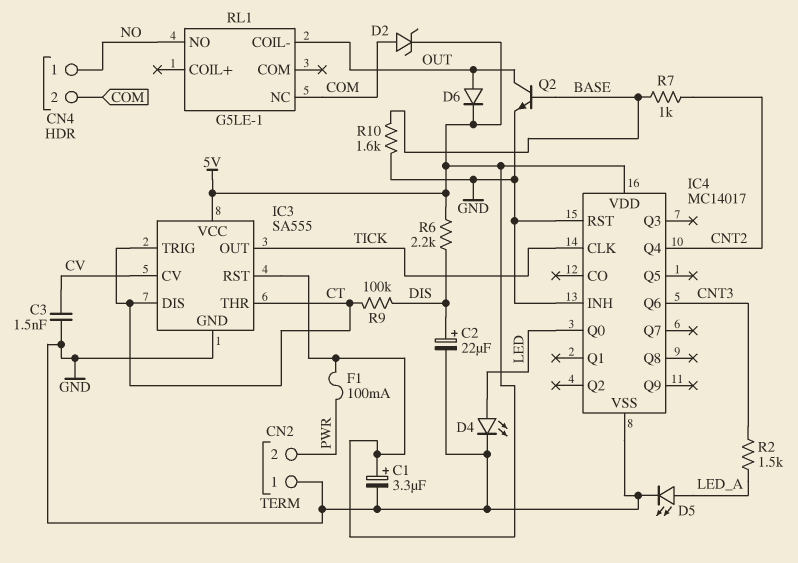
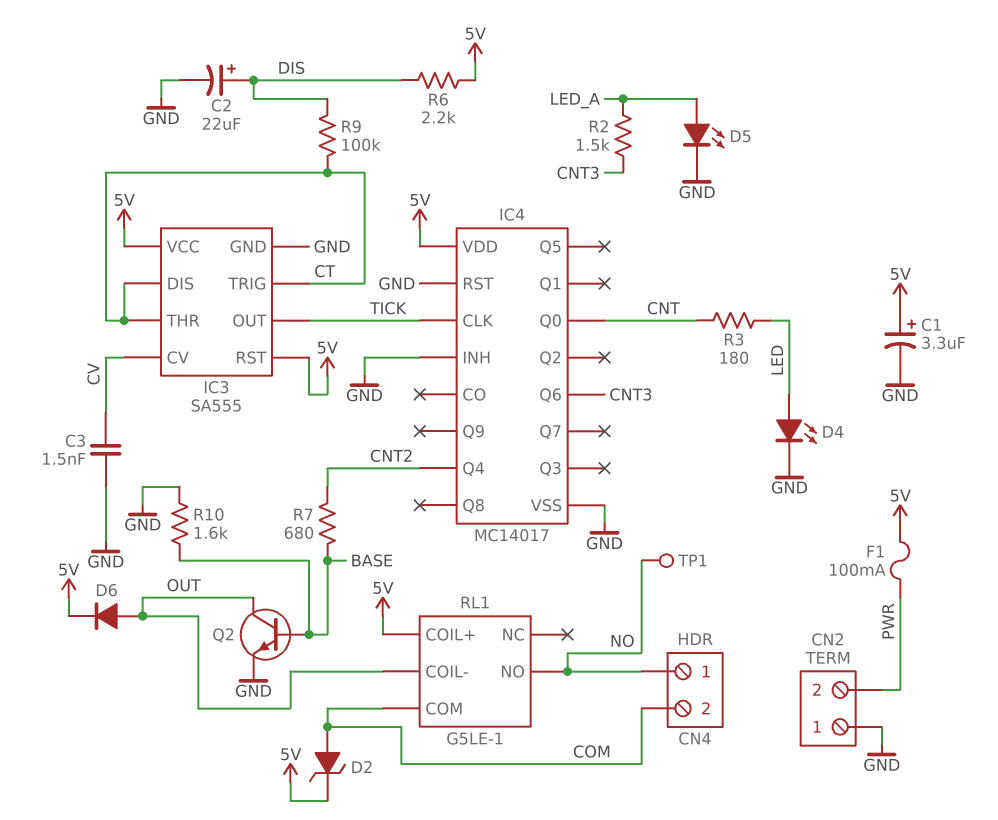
IC4 pin Q0: LED -> CNT
R3: none -> 180 (CNT, LED)
R7: 1k (BASE, CNT2) -> 680 (BASE, CNT2)
RL1 pin COIL+: none -> 5V
RL1 pin COM: none -> COM
RL1 pin NC: COM -> none
TP1: none -> test point (NO)

